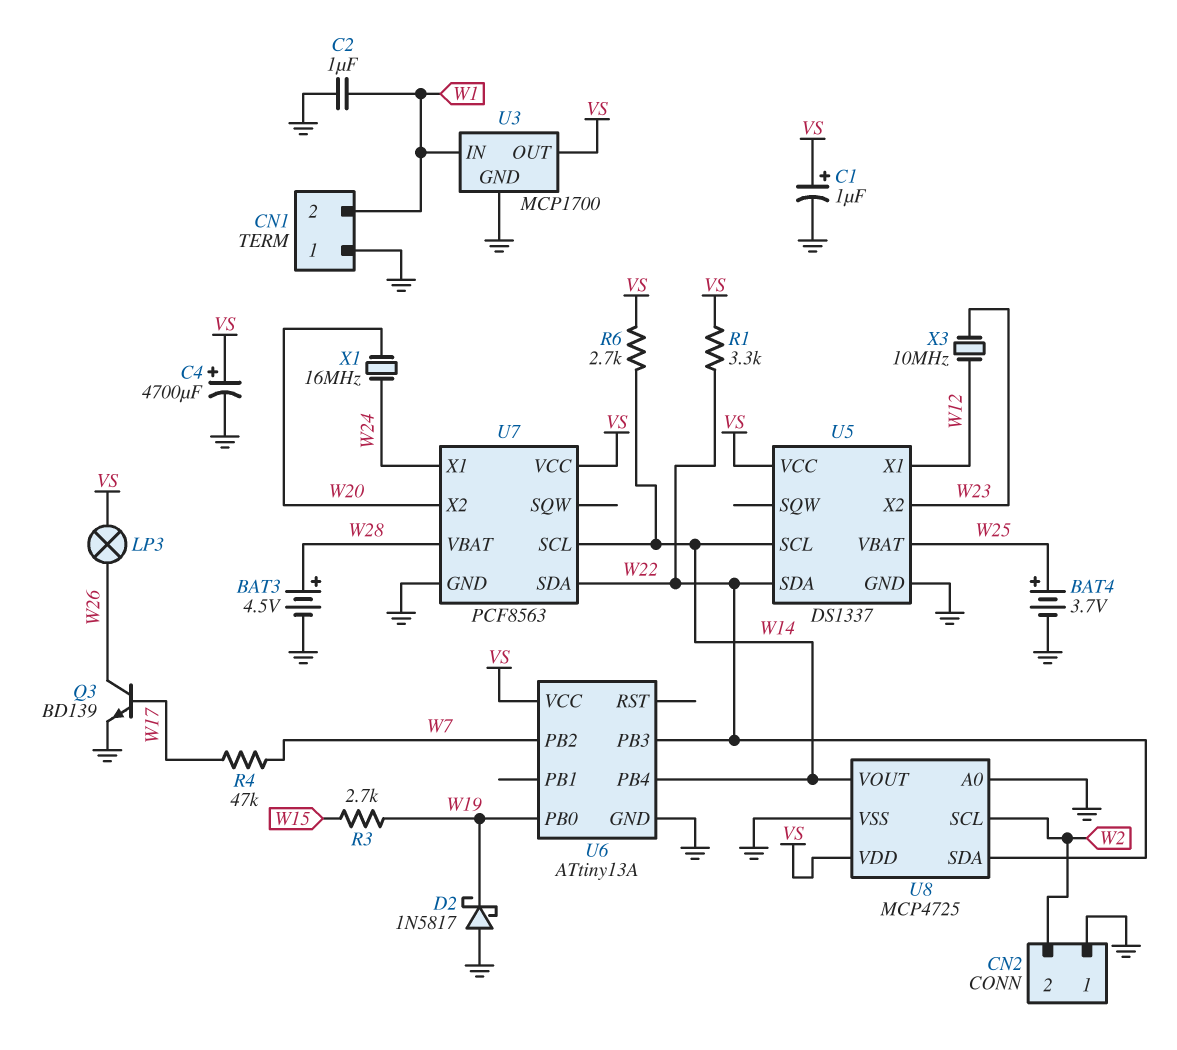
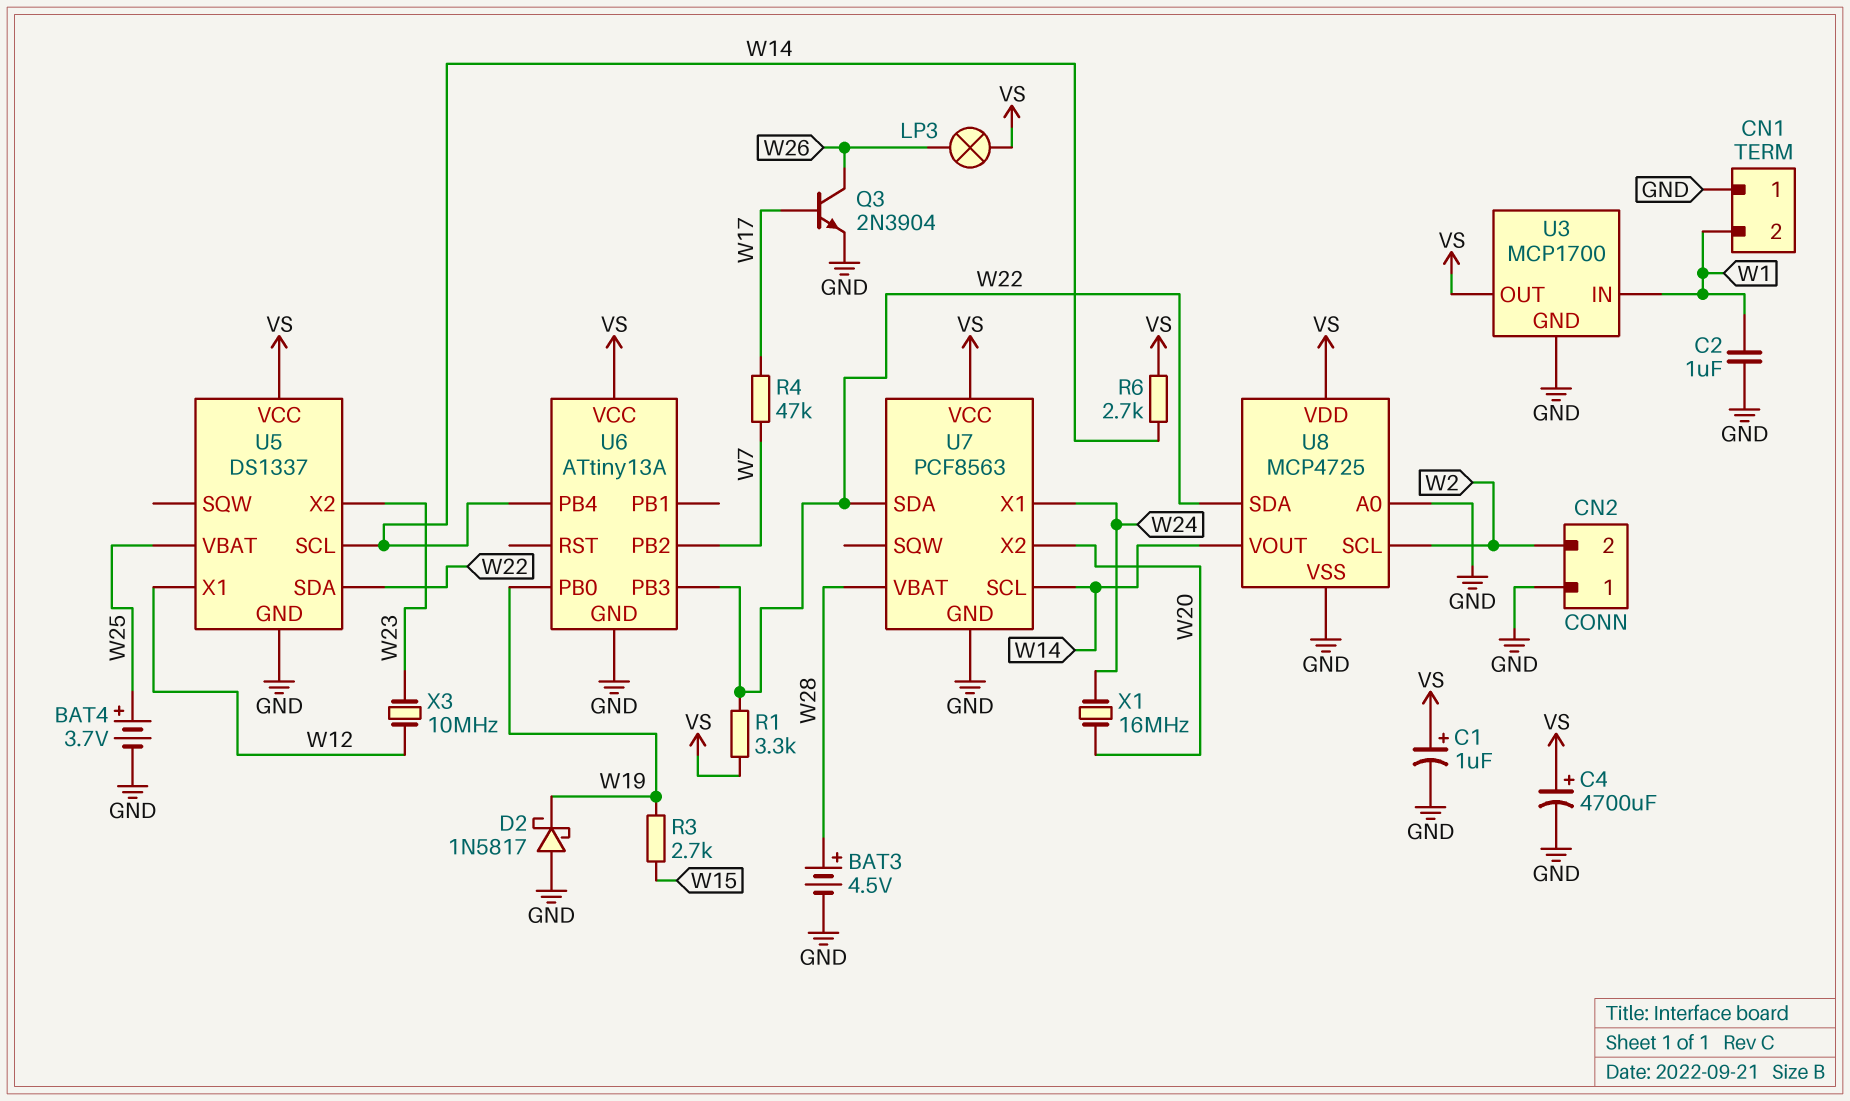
Q3: NPN BD139 (B W17, C W26, E GND) -> NPN 2N3904 (B W17, C W26, E GND)

